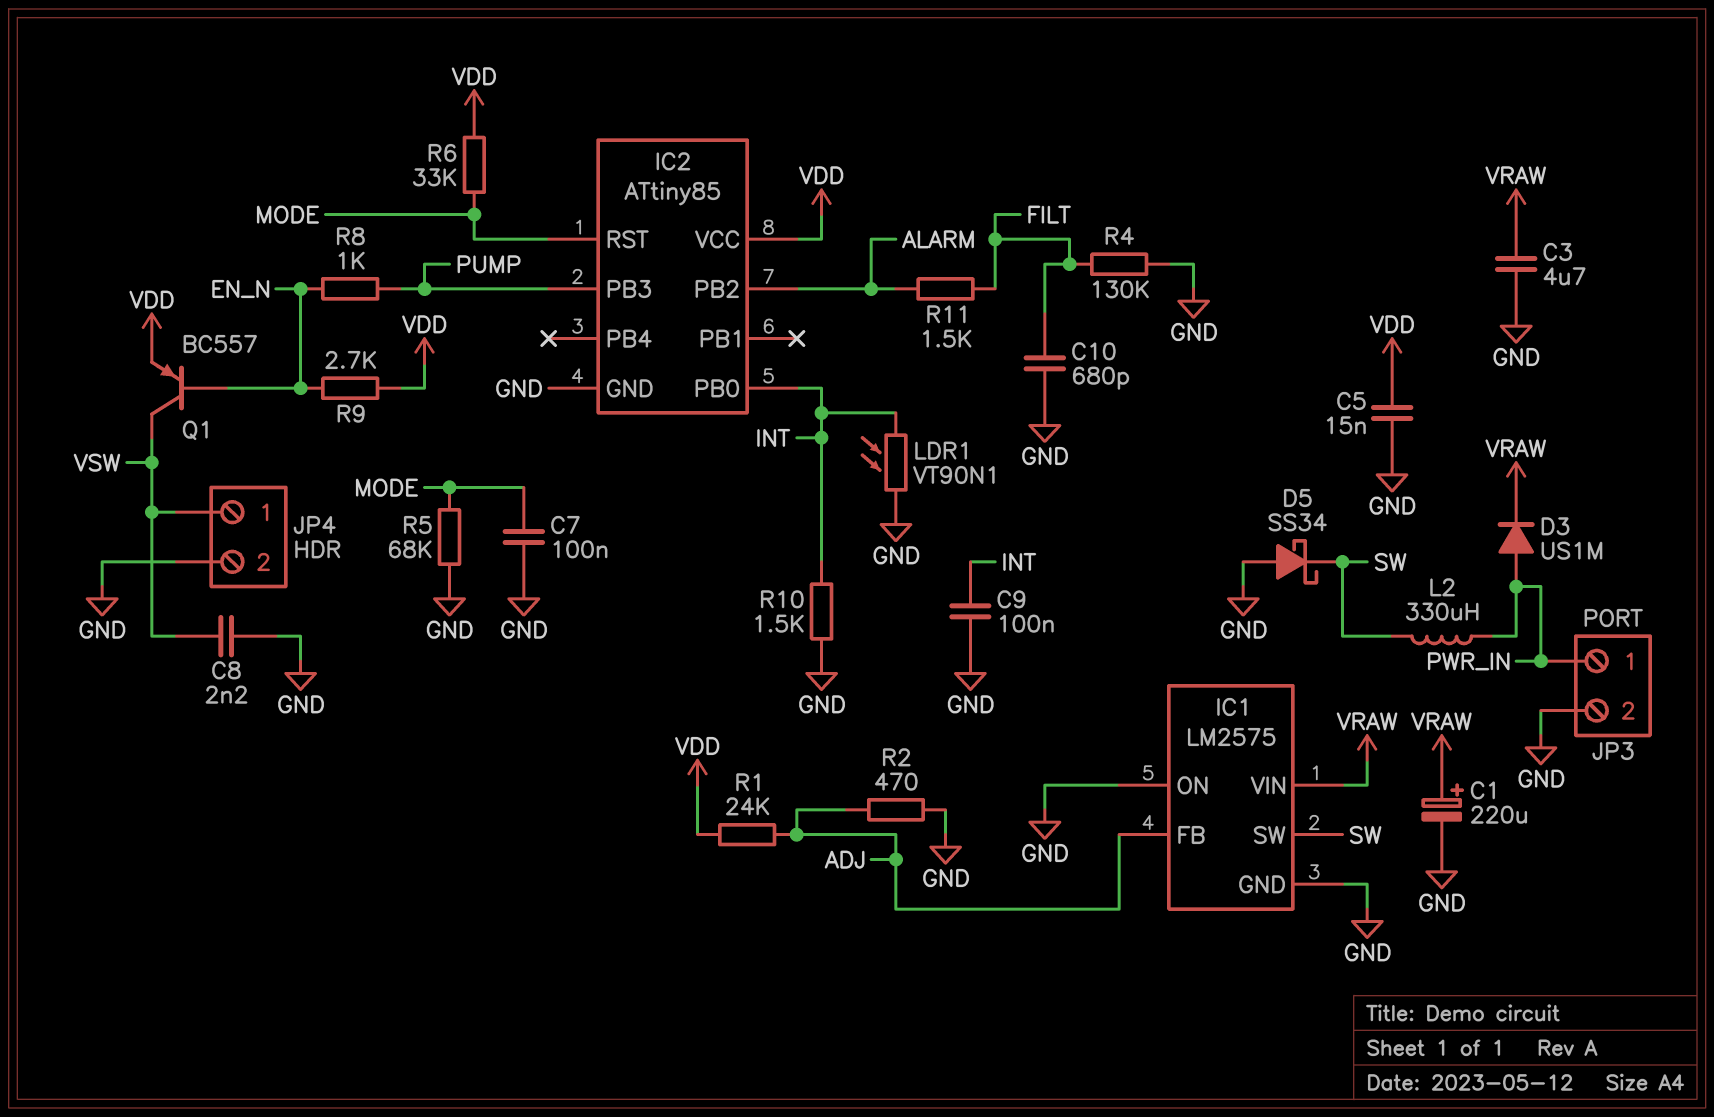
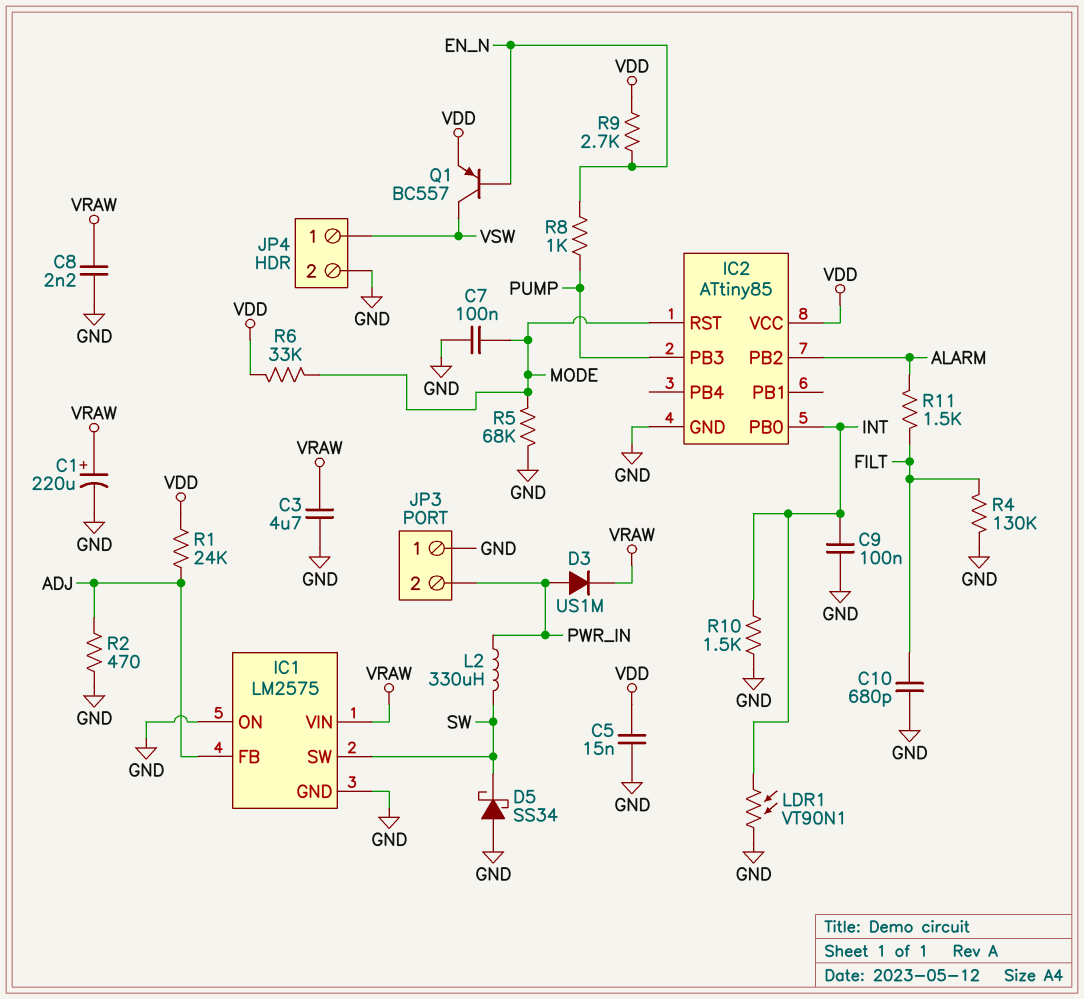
C8: 2.2nF (GND, VSW) -> 2.2nF (GND, VRAW)
JP3 pin 1: PWR_IN -> GND
JP3 pin 2: GND -> PWR_IN

